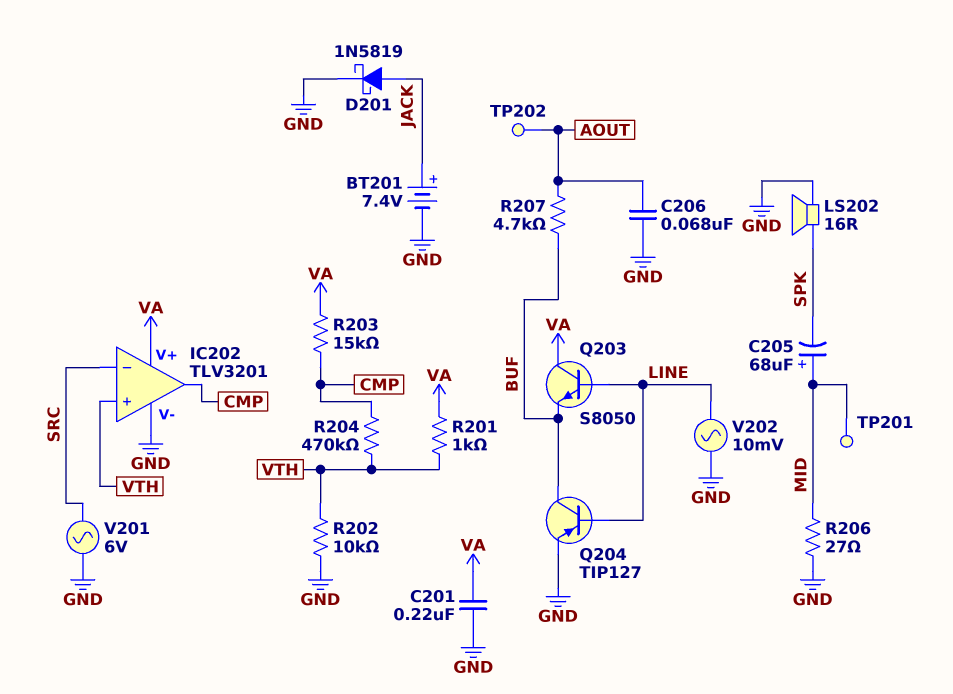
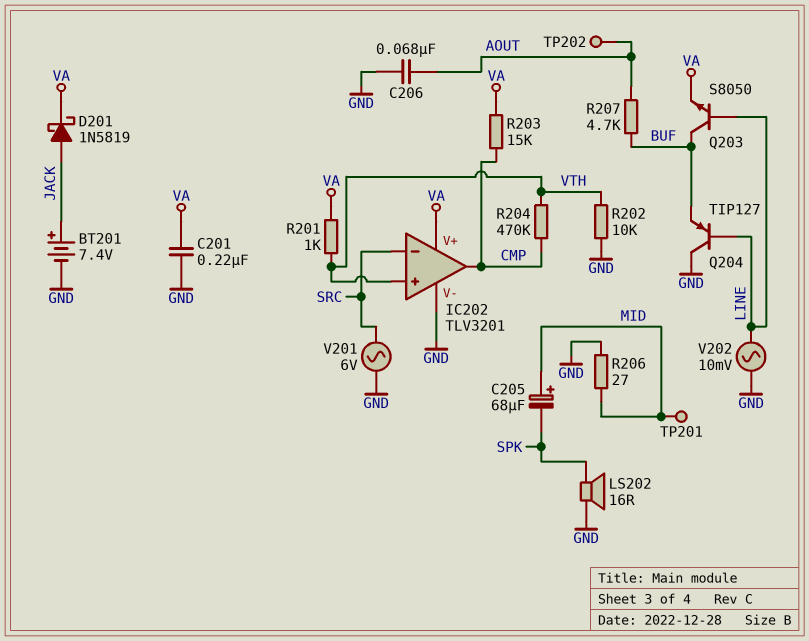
D201: schottky 1N5819 (A JACK, K GND) -> schottky 1N5819 (A JACK, K VA)
Q203: NPN S8050 (B LINE, C VA, E BUF) -> NPN S8050 (B LINE, C BUF, E VA)
Q204: PNP TIP127 (B LINE, C BUF, E GND) -> PNP TIP127 (B LINE, C GND, E BUF)

